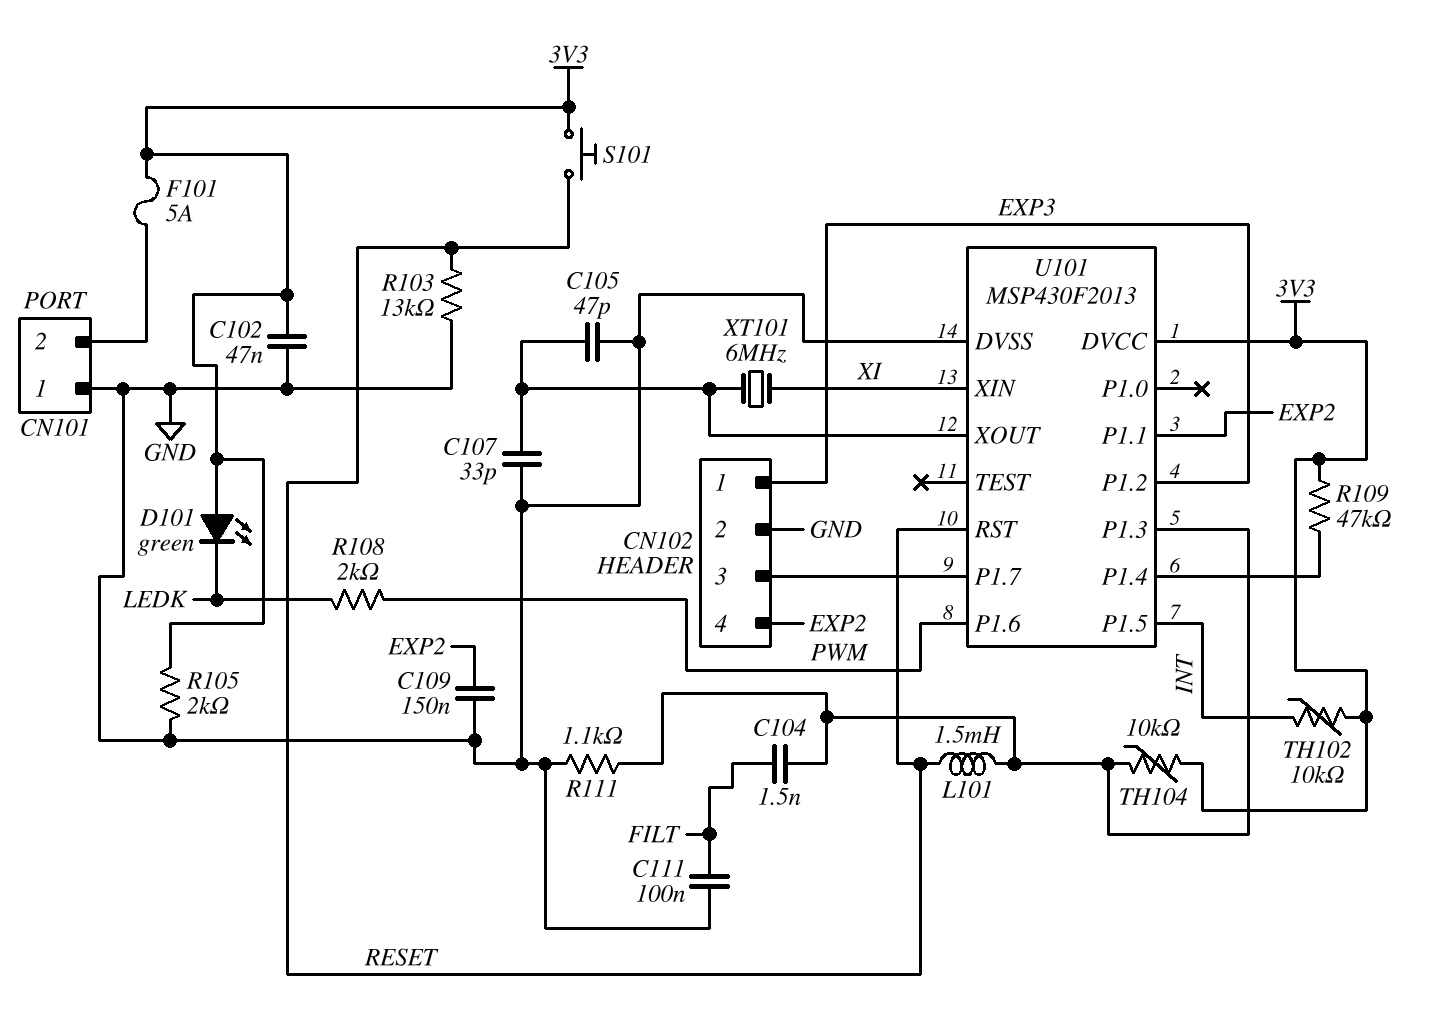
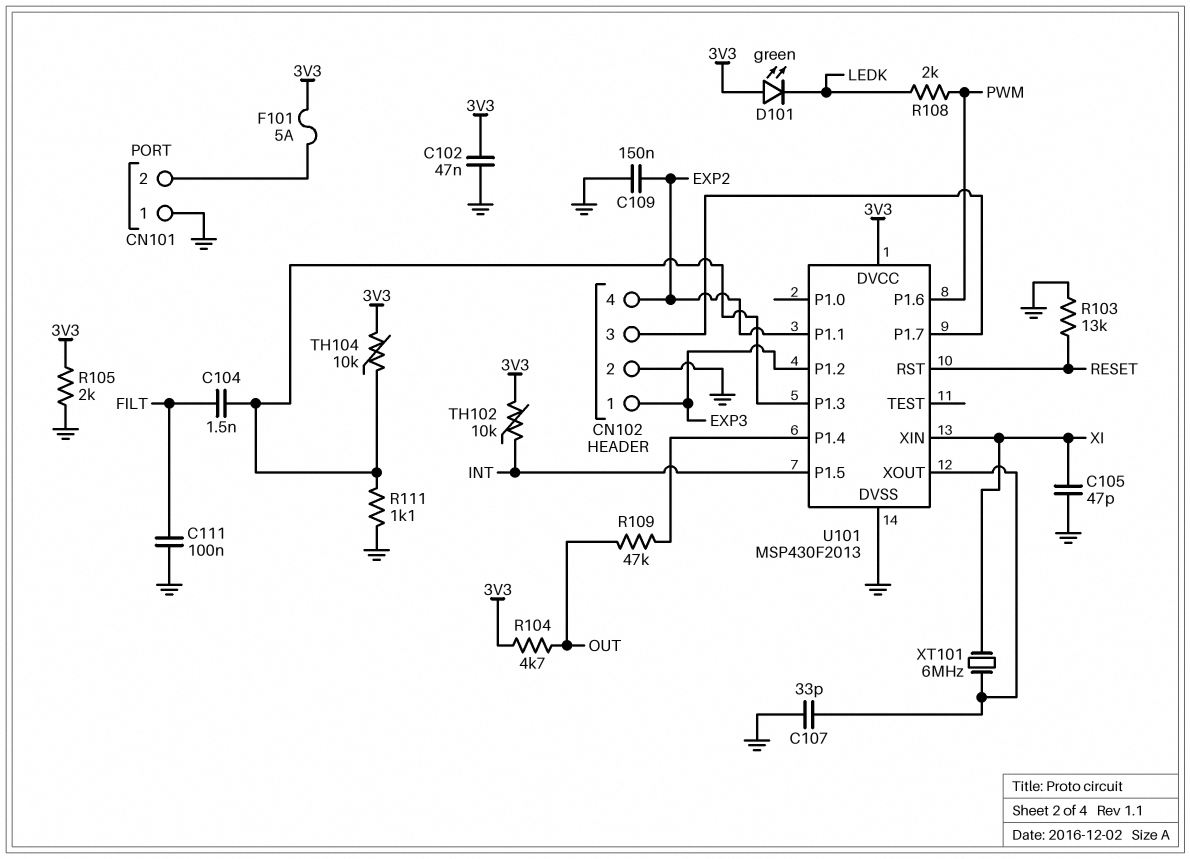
C105: 47pF (GND, U101/XOUT) -> 47pF (GND, XI)
L101: 1.5mH (RESET, U101/P1.3) -> none
R104: none -> 4.7k (3V3, OUT)
R109: 47k (3V3, U101/P1.4) -> 47k (OUT, U101/P1.4)
S101: button (3V3, RESET) -> none

